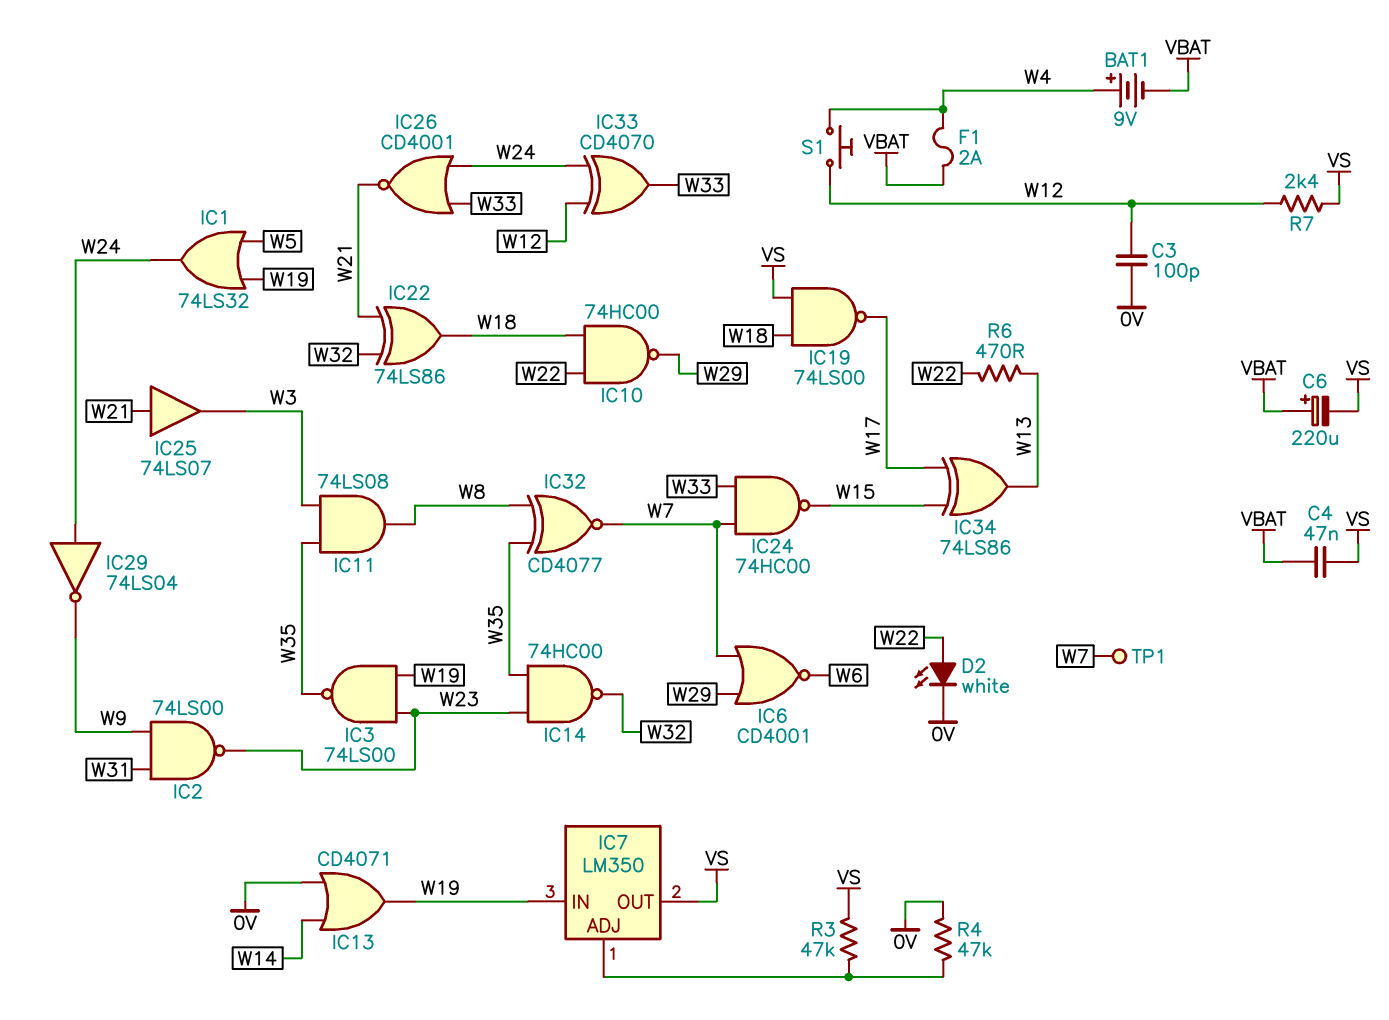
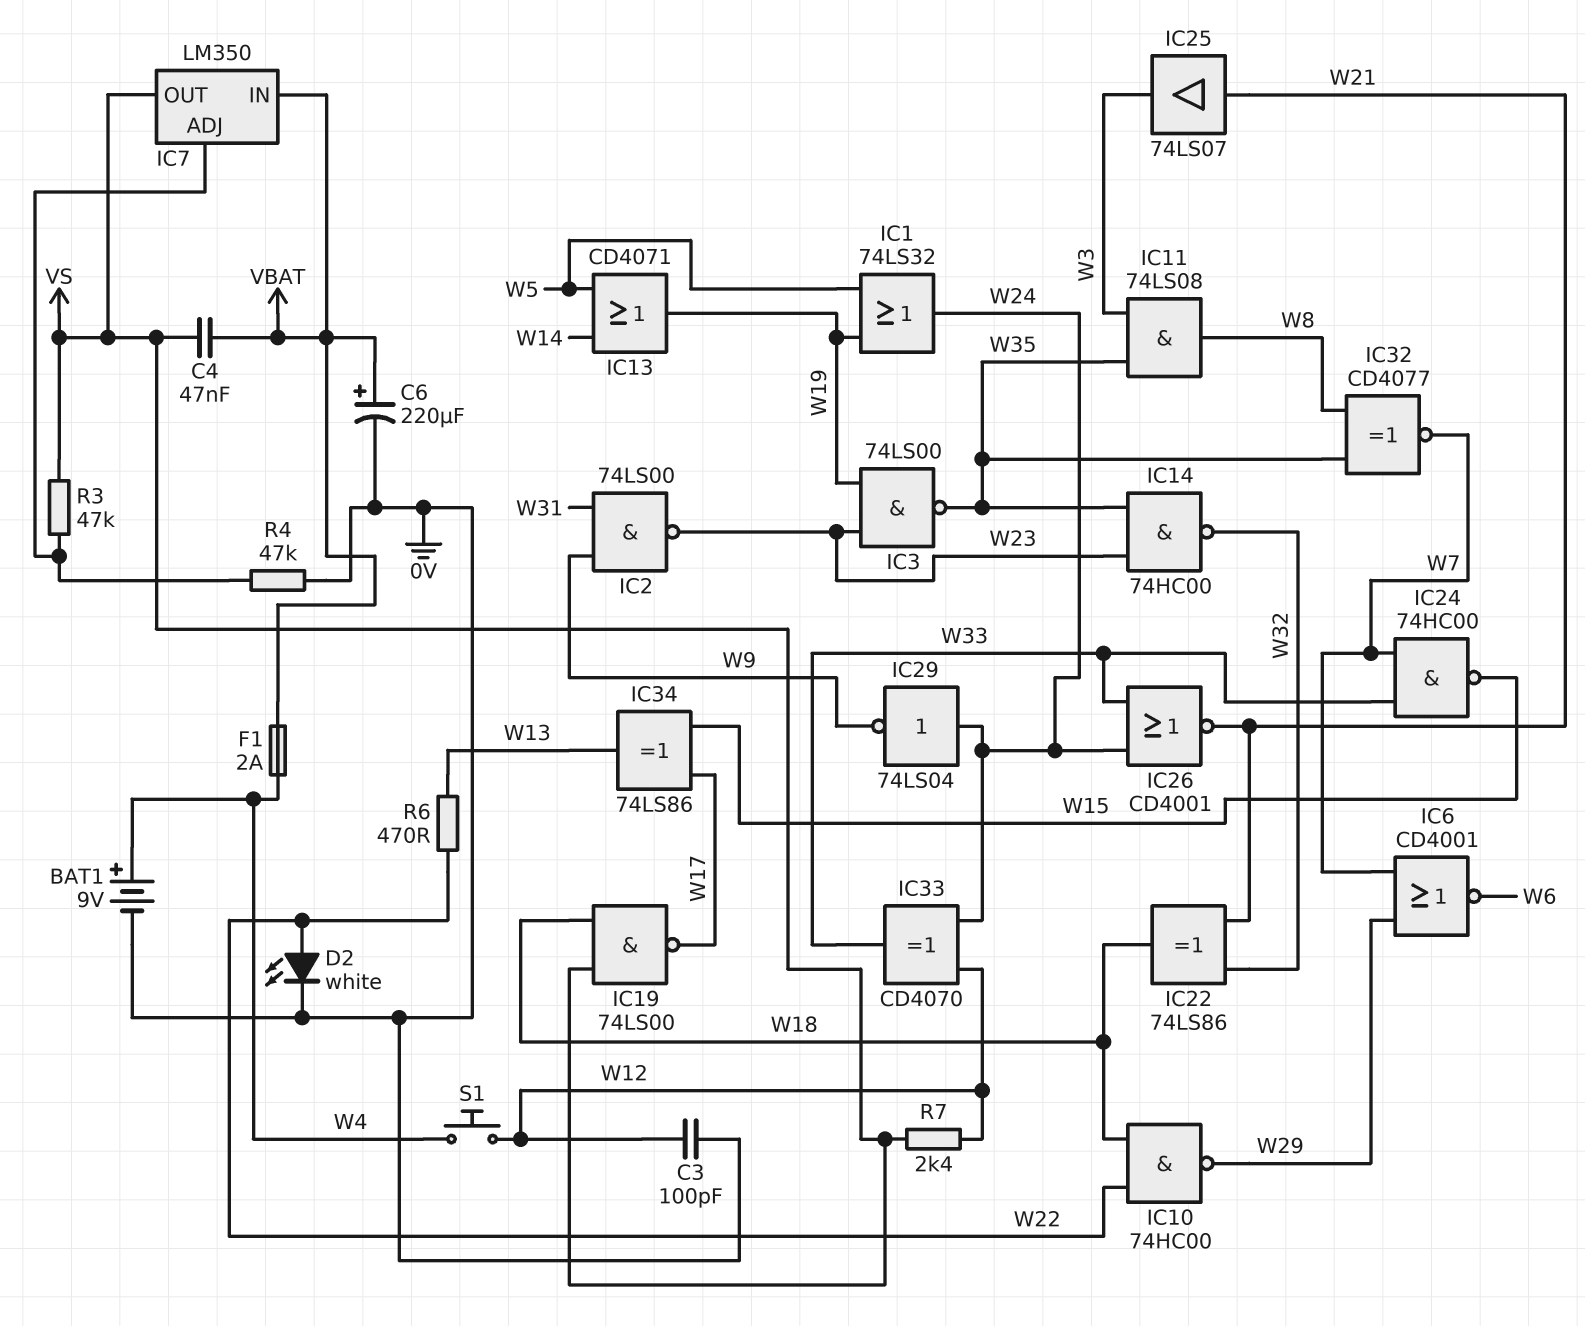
BAT1: 9V (plus W4, minus VBAT) -> 9V (plus W4, minus 0V)
C6: 220uF (plus VBAT, minus VS) -> 220uF (plus VBAT, minus 0V)
IC7 pin IN: W19 -> VBAT
IC13: OR CD4071 (in 0V, in W14, out W19) -> OR CD4071 (in W5, in W14, out W19)
TP1: test point (W7) -> none

